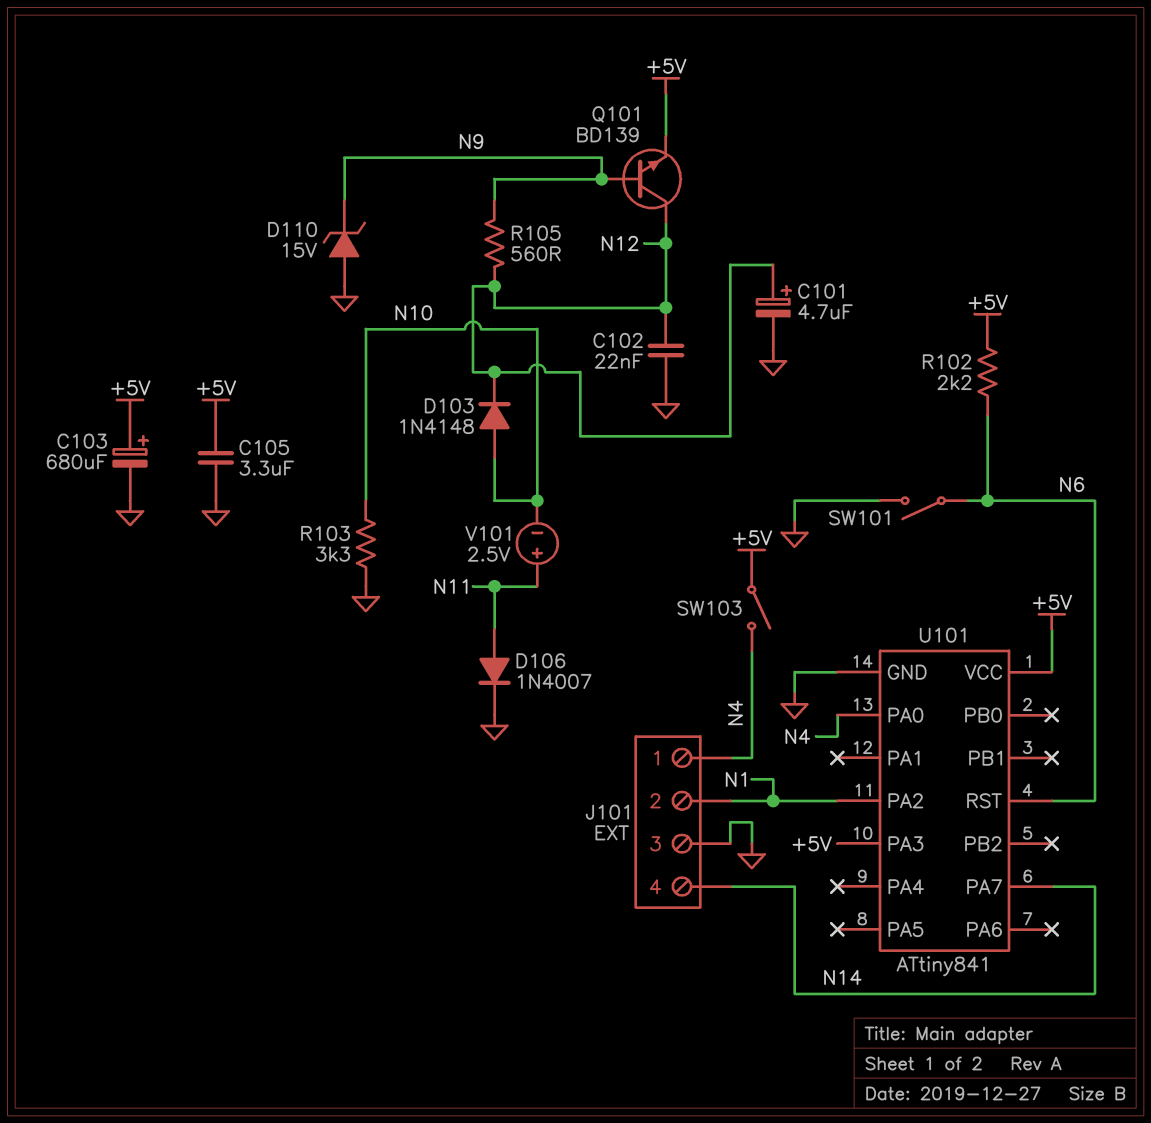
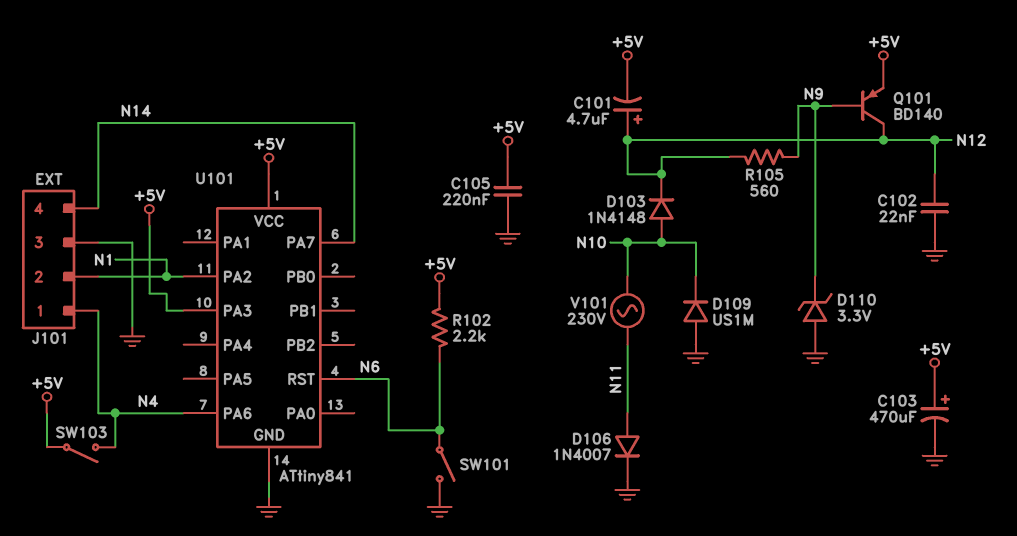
C101: 4.7uF (plus N12, minus GND) -> 4.7uF (plus N12, minus +5V)
C103: 680uF (plus +5V, minus GND) -> 470uF (plus +5V, minus GND)
C105: 3.3uF (+5V, GND) -> 220nF (+5V, GND)
D109: none -> diode US1M (A GND, K N10)
D110: zener 15V (A GND, K N9) -> zener 3.3V (A GND, K N9)
Q101: NPN BD139 (B N9, C N12, E +5V) -> PNP BD140 (B N9, C N12, E +5V)
R103: 3.3k (GND, N10) -> none
U101 pin PA0: N4 -> none
U101 pin PA6: none -> N4
V101: 2.5V (plus N11, minus N10) -> AC 230V (N10, N11)

